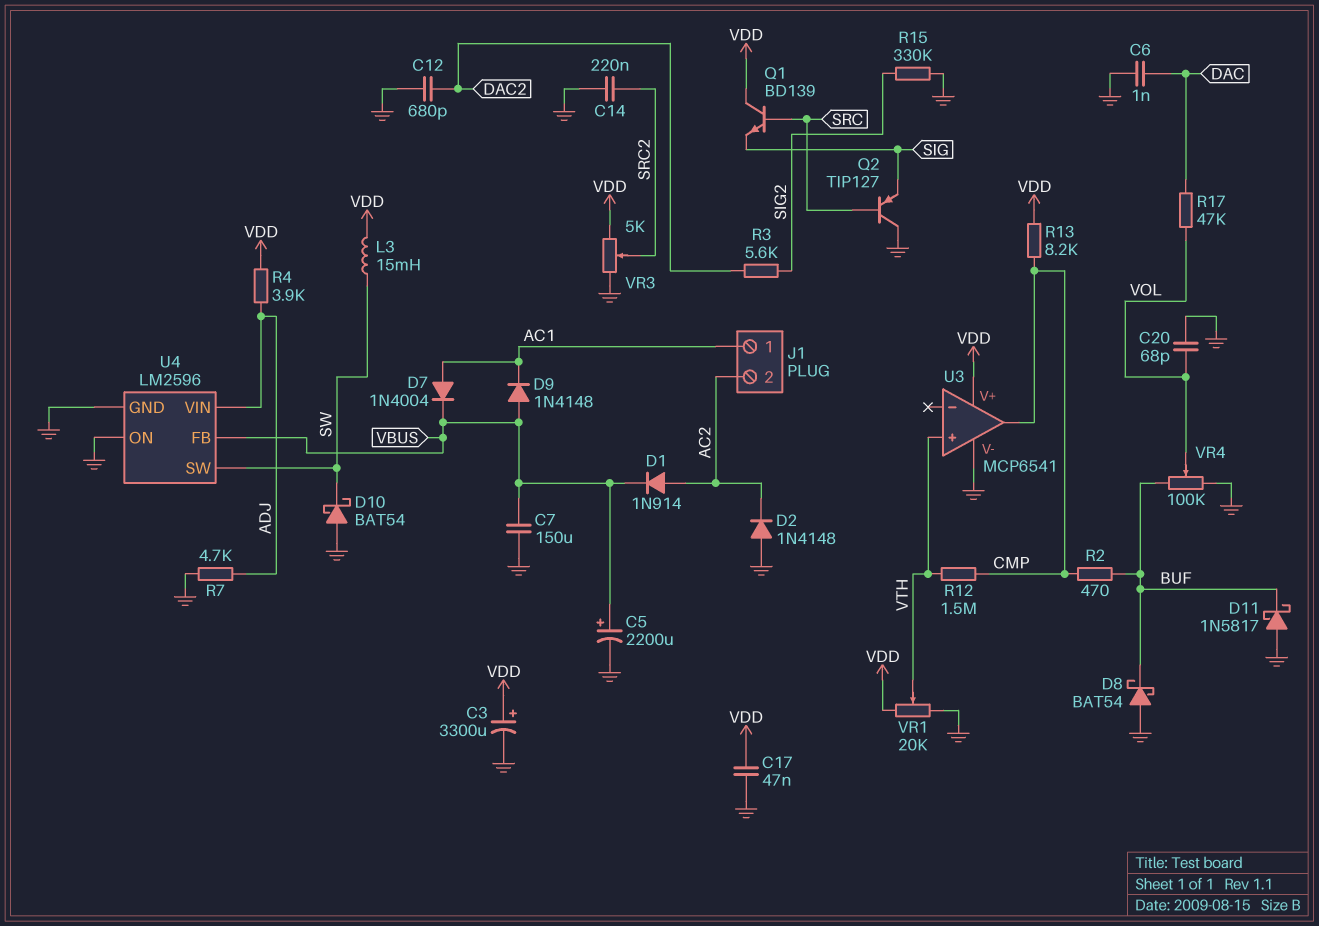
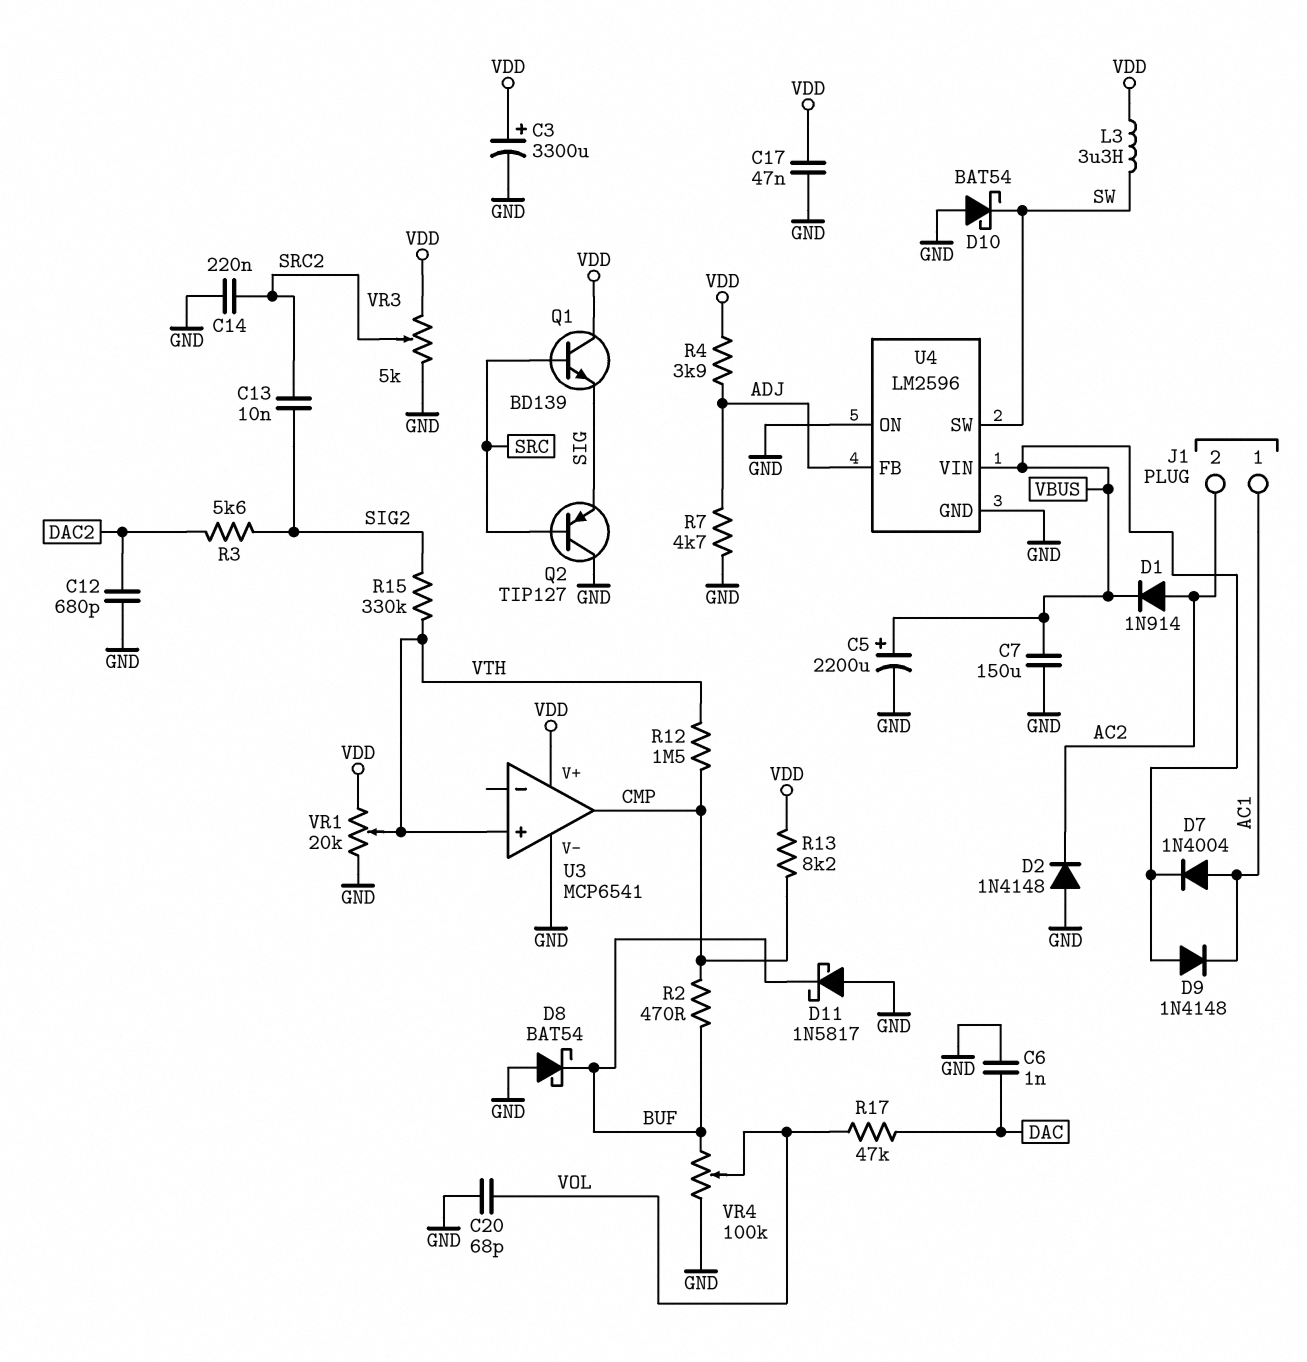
C13: none -> 10nF (SIG2, SRC2)
L3: 15mH (SW, VDD) -> 3.3uH (SW, VDD)
R15: 330k (GND, SIG2) -> 330k (SIG2, VTH)
U4 pin FB: VBUS -> ADJ
U4 pin VIN: ADJ -> VBUS

